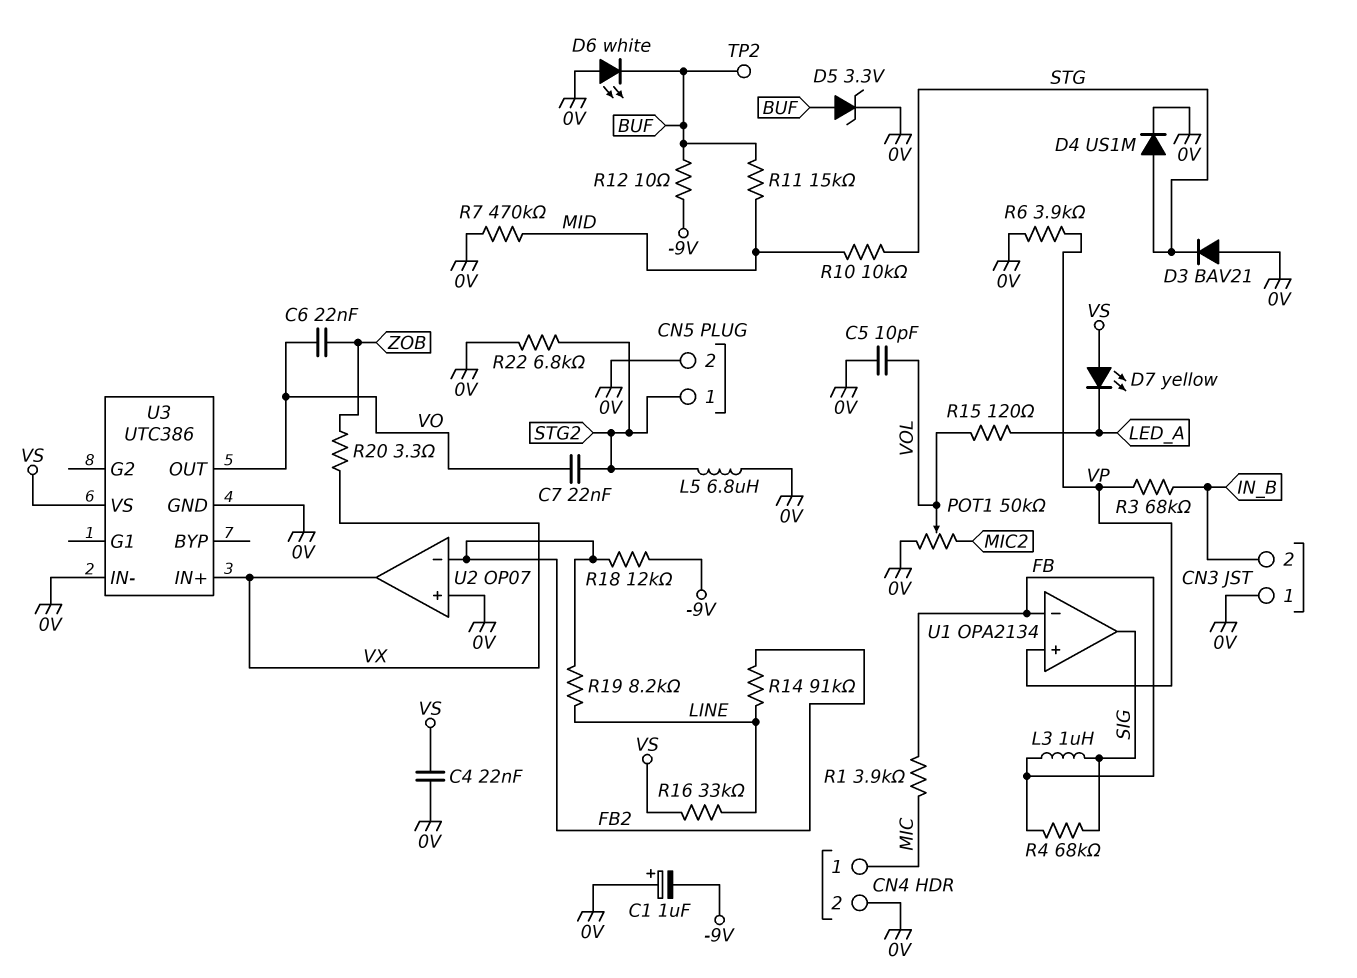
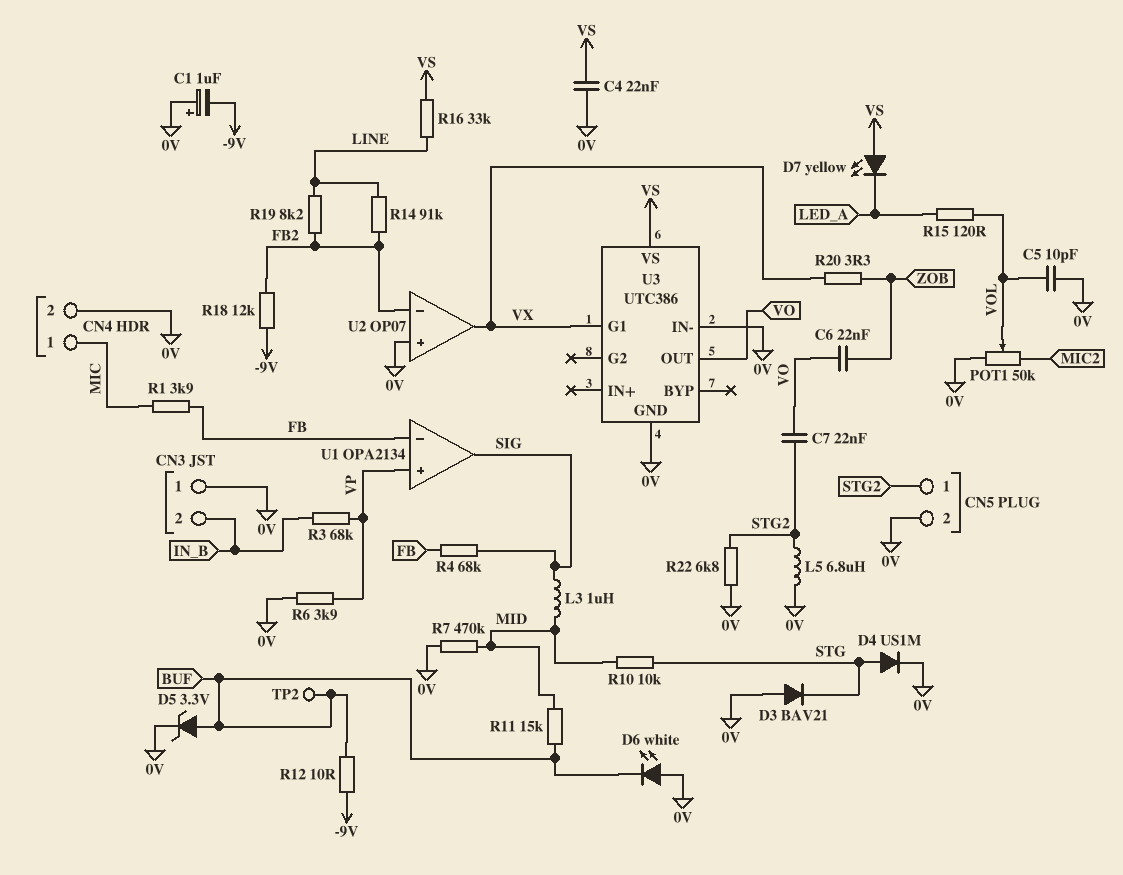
L3: 1uH (FB, SIG) -> 1uH (MID, SIG)
U3 pin G1: none -> VX
U3 pin IN+: VX -> none

